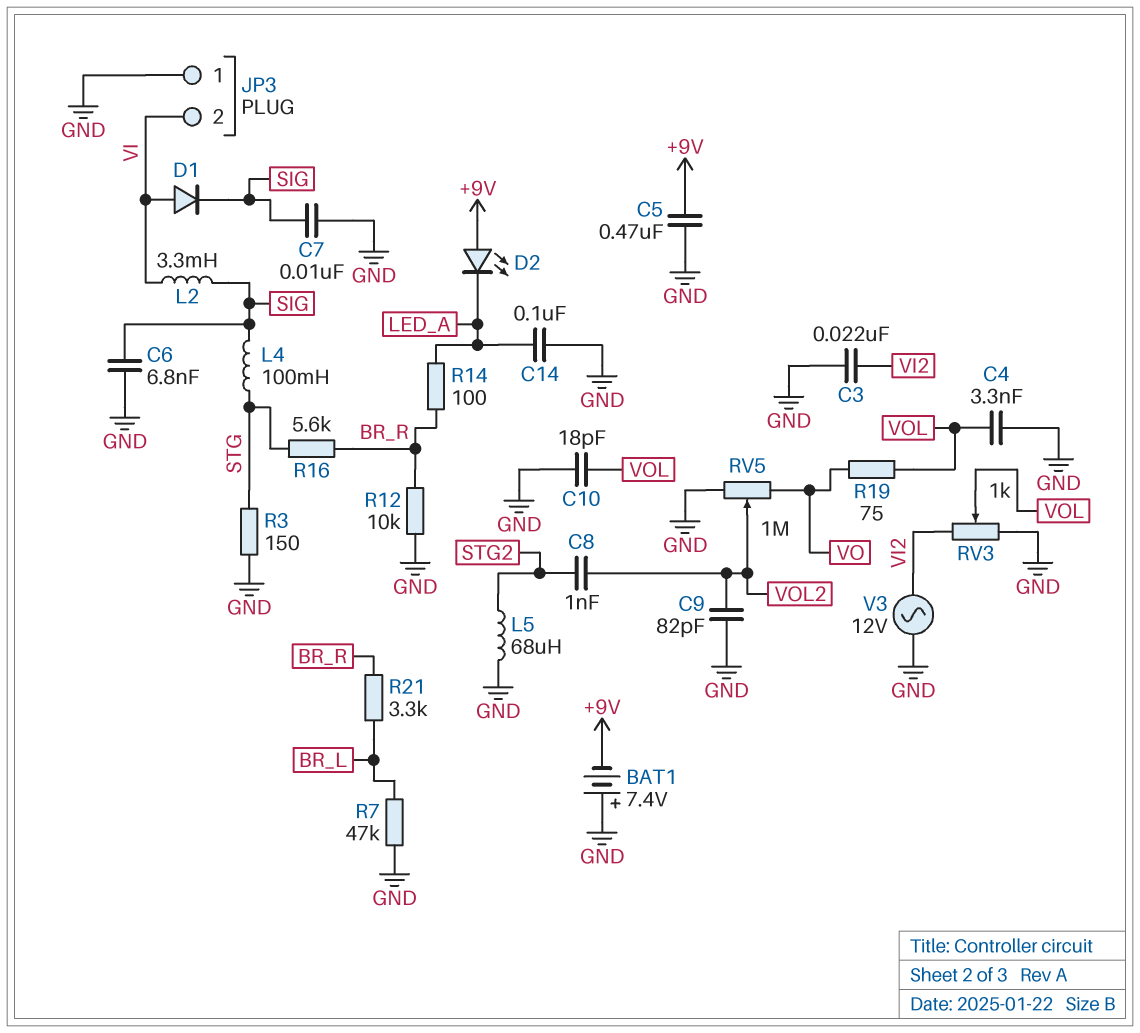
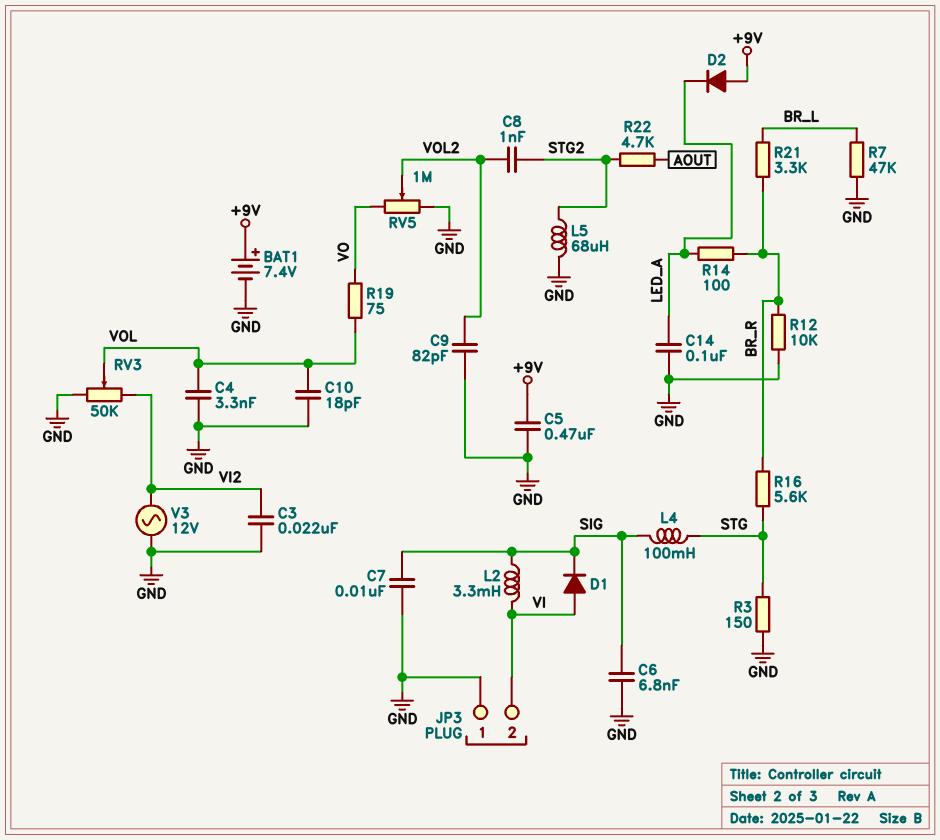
BAT1: 7.4V (plus GND, minus +9V) -> 7.4V (plus +9V, minus GND)
D2: LED (A +9V, K LED_A) -> diode (A +9V, K LED_A)
R22: none -> 4.7k (AOUT, STG2)
RV3: 1k (GND, VI2, wiper VOL) -> 50k (GND, VI2, wiper VOL)

